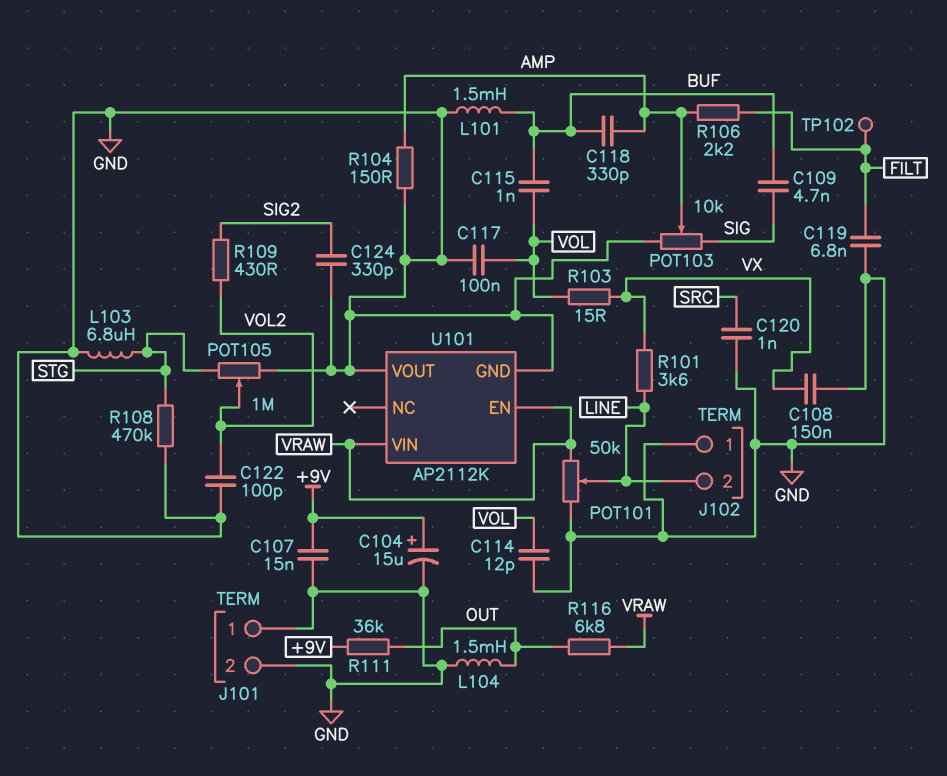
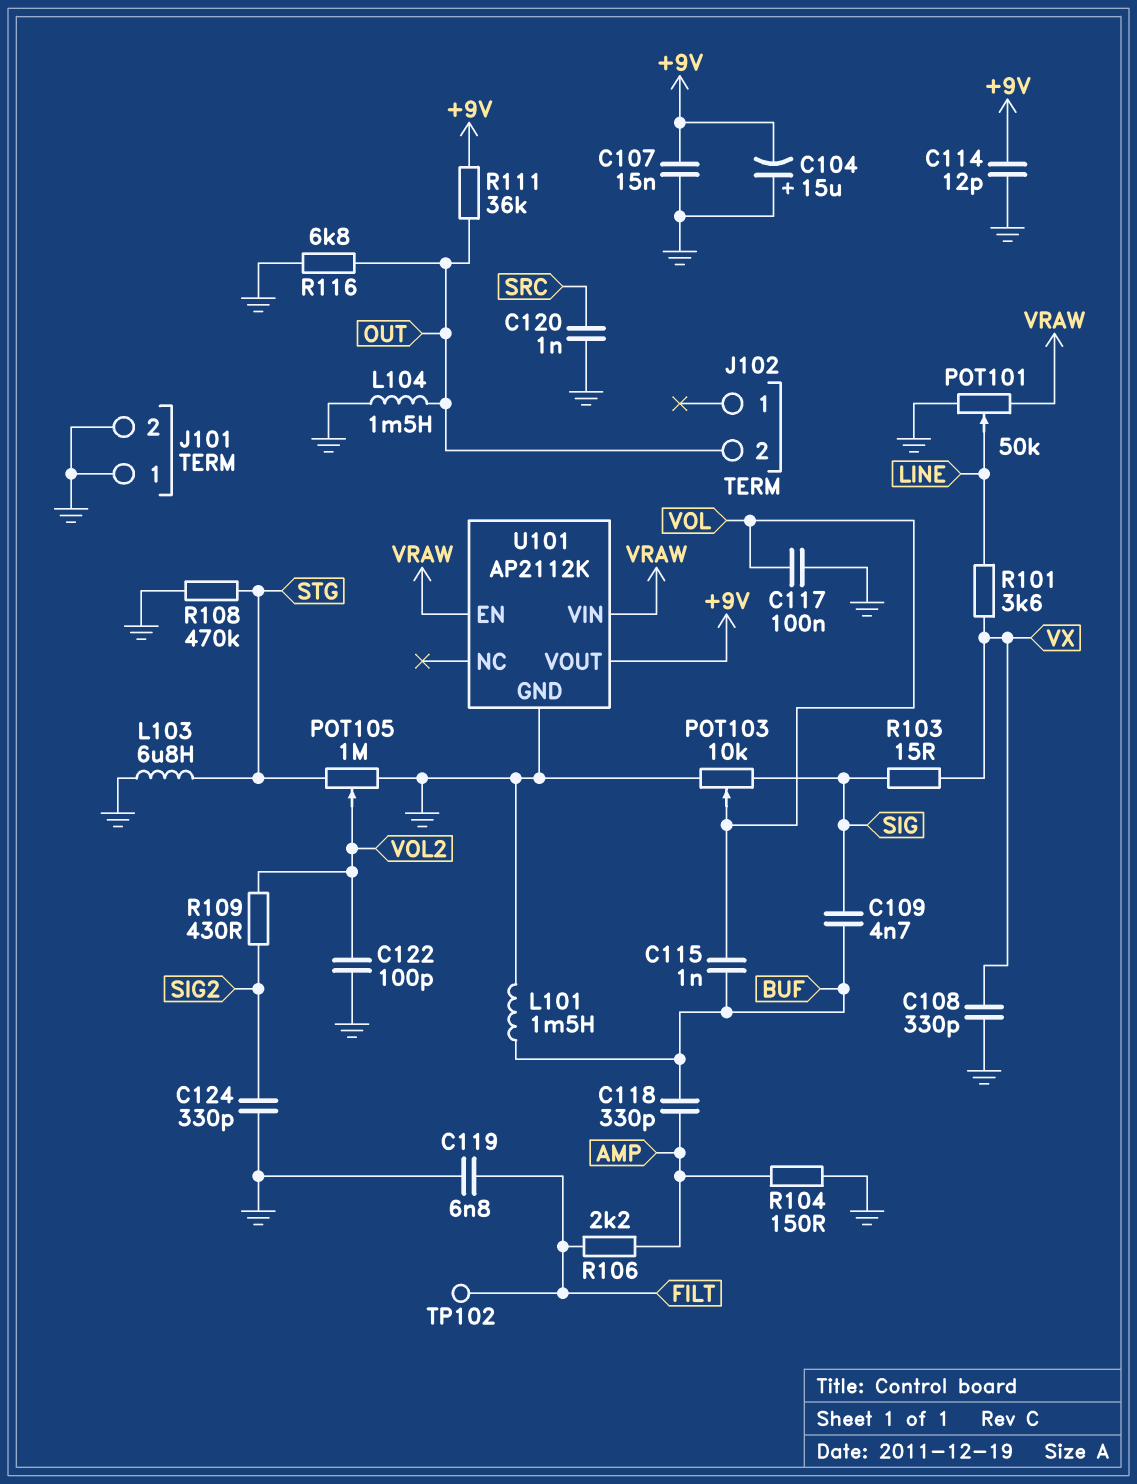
C104: 15uF (plus +9V, minus GND) -> 15uF (plus GND, minus +9V)
C108: 150nF (GND, VX) -> 330pF (GND, VX)
C114: 12pF (GND, VOL) -> 12pF (+9V, GND)
J102 pin 1: GND -> none
J102 pin 2: LINE -> OUT
POT103: 10k (GND, SIG, wiper AMP) -> 10k (GND, SIG, wiper VOL)
R103: 15 (VOL, VX) -> 15 (SIG, VX)
R116: 6.8k (OUT, VRAW) -> 6.8k (GND, OUT)
U101 pin VOUT: GND -> +9V

